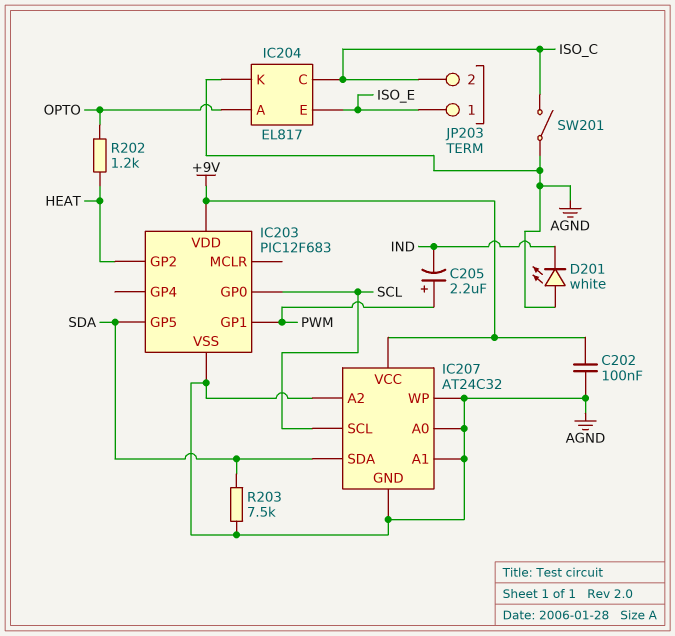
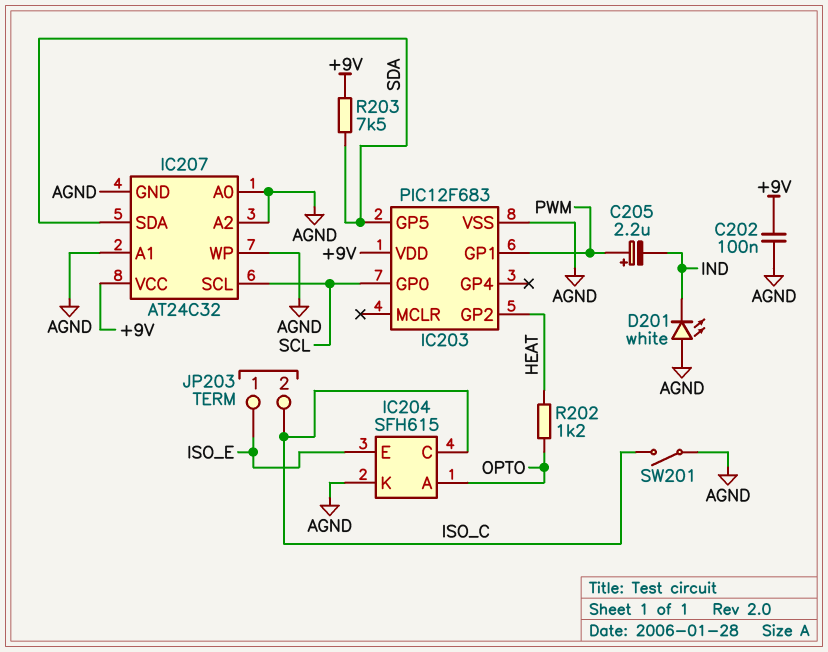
IC204: EL817 -> SFH615
R203: 7.5k (AGND, SDA) -> 7.5k (+9V, SDA)

